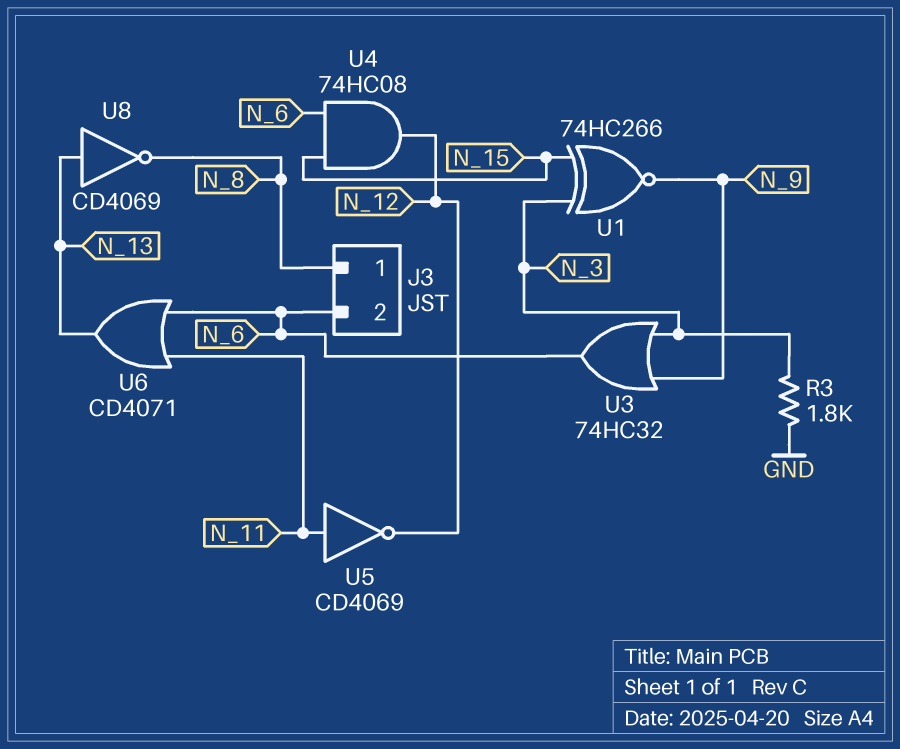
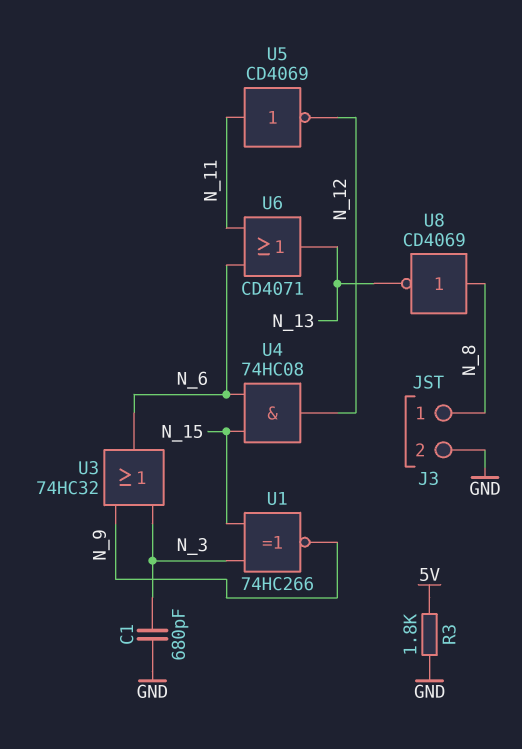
C1: none -> 680pF (GND, N_3)
J3 pin 2: N_6 -> GND
R3: 1.8k (GND, N_3) -> 1.8k (5V, GND)
U8: NOT CD4069 (in N_13, out N_8) -> NOT CD4069 (in N_8, out N_13)

